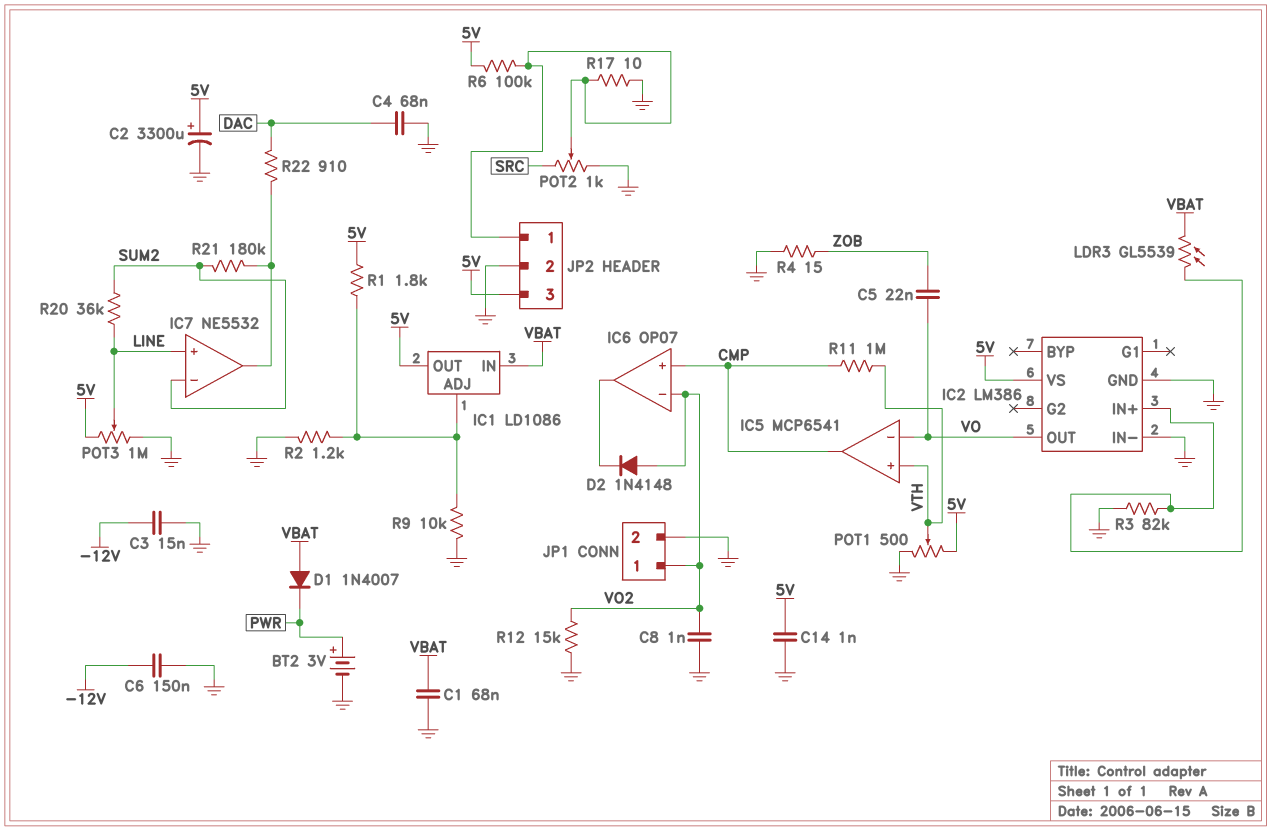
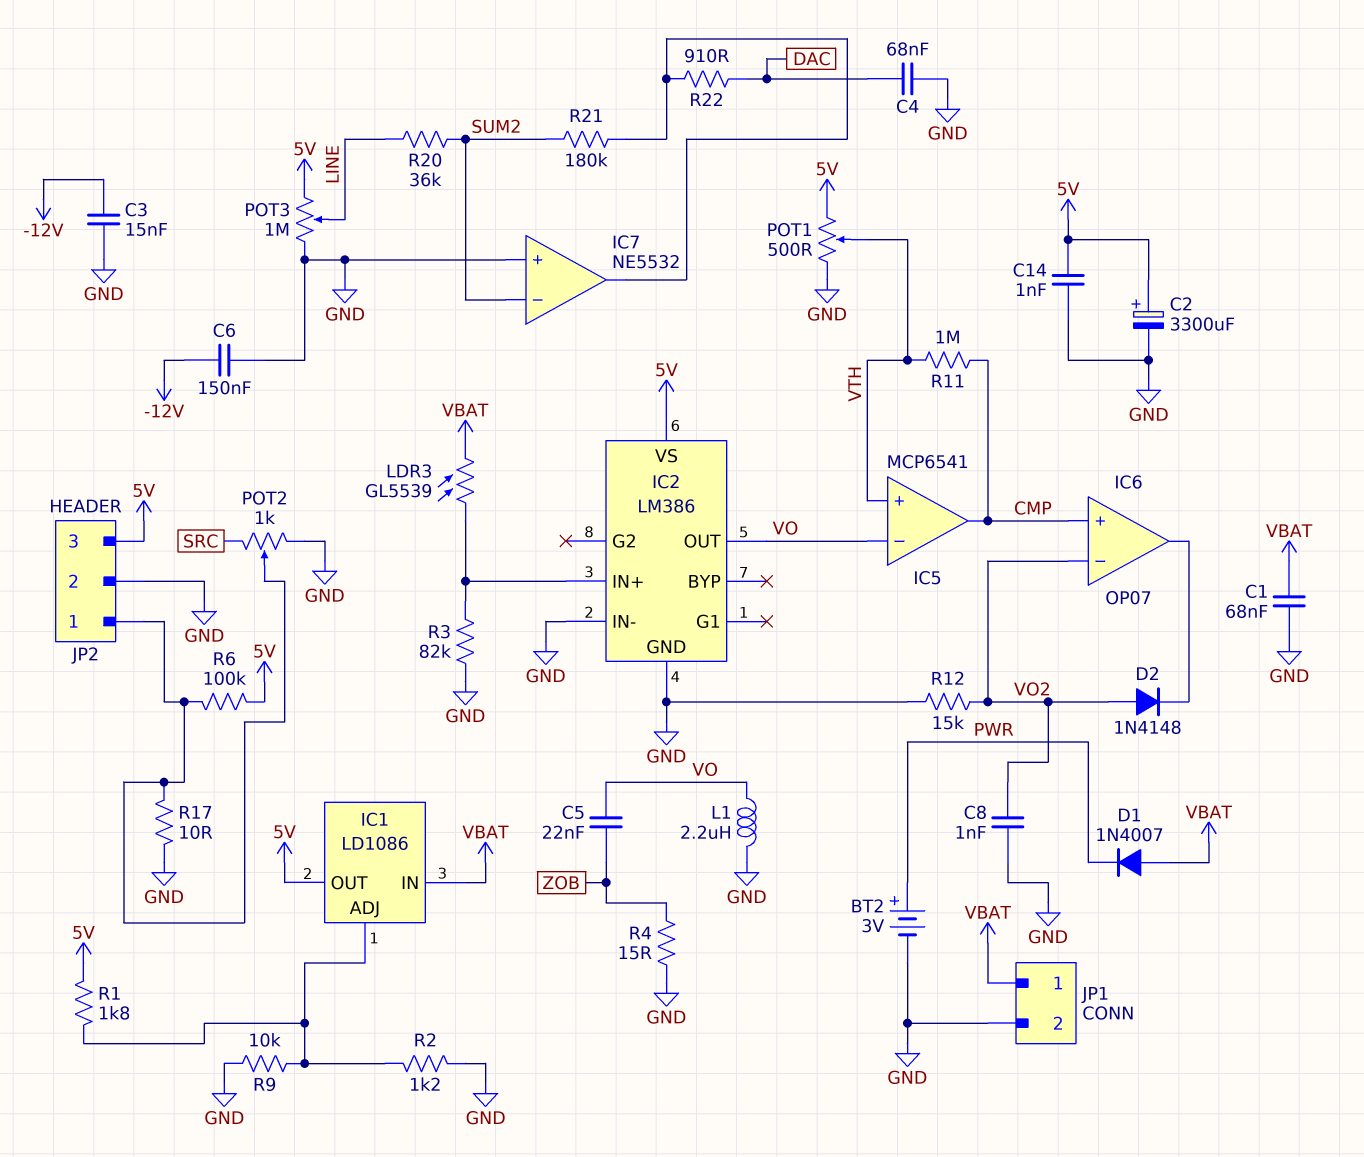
IC7 pin in+: LINE -> GND
JP1 pin 1: VO2 -> VBAT
L1: none -> 2.2uH (GND, VO)

